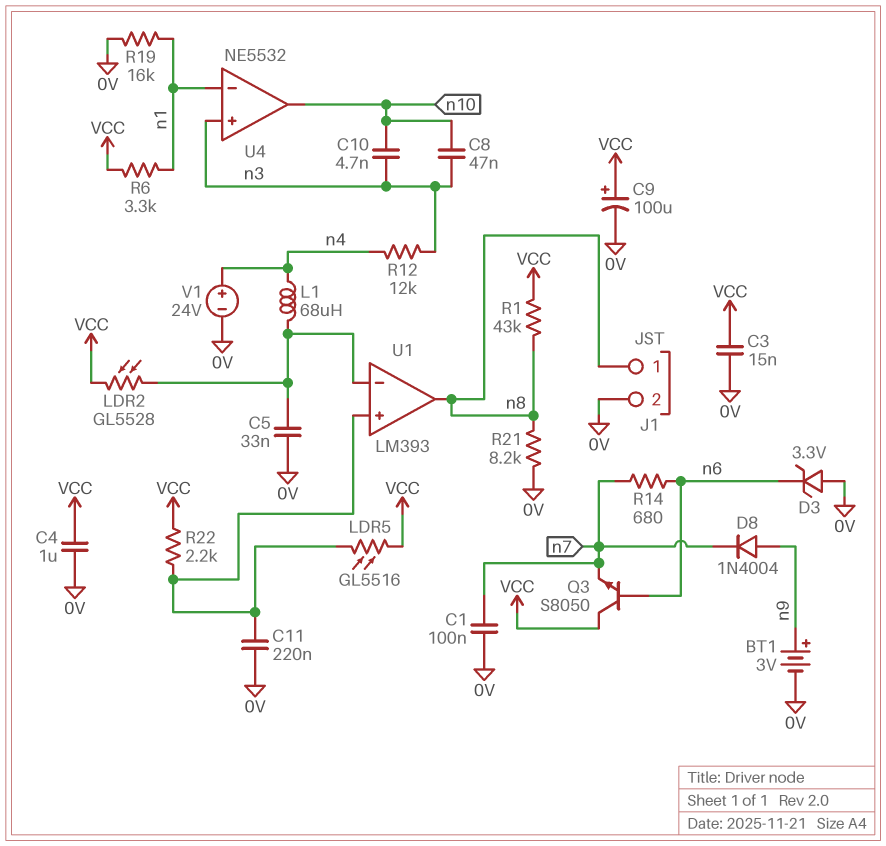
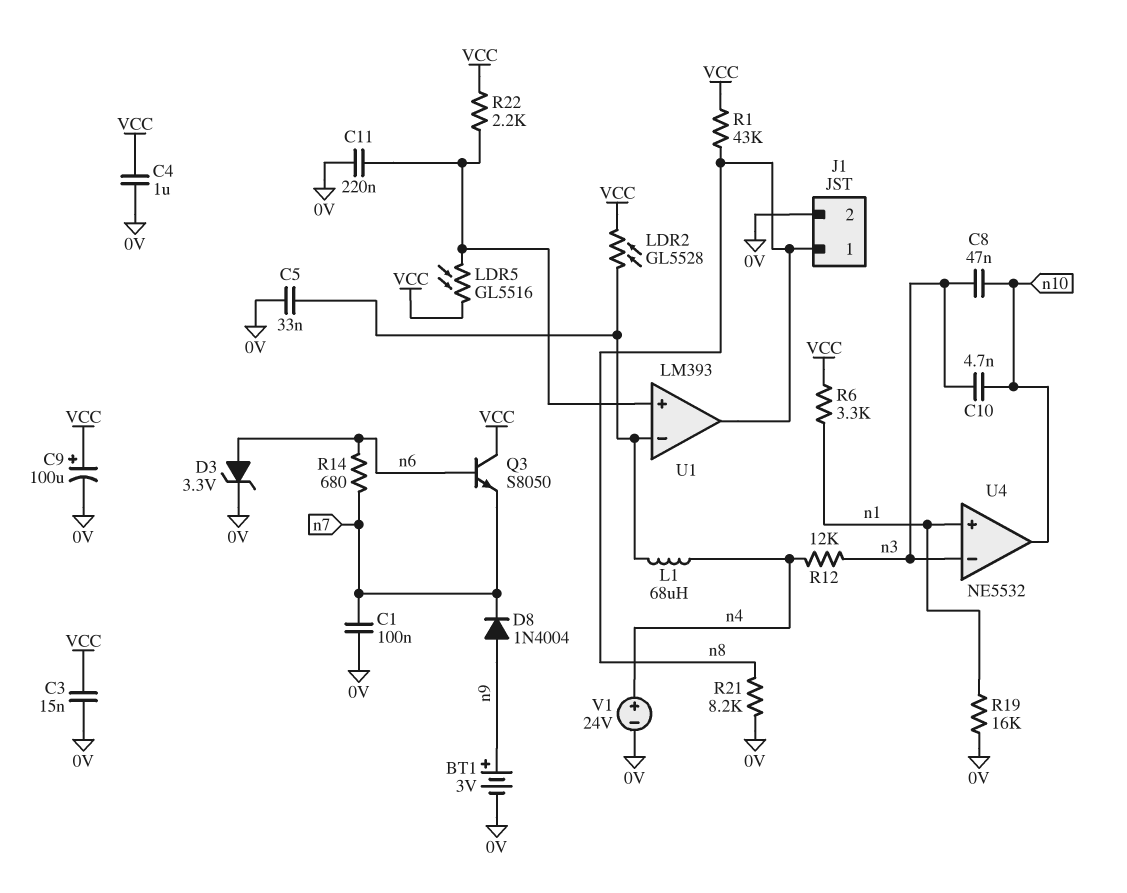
D3: zener 3.3V (A 0V, K n6) -> zener 3.3V (A n6, K 0V)
U4 pin in+: n3 -> n1
U4 pin in-: n1 -> n3

